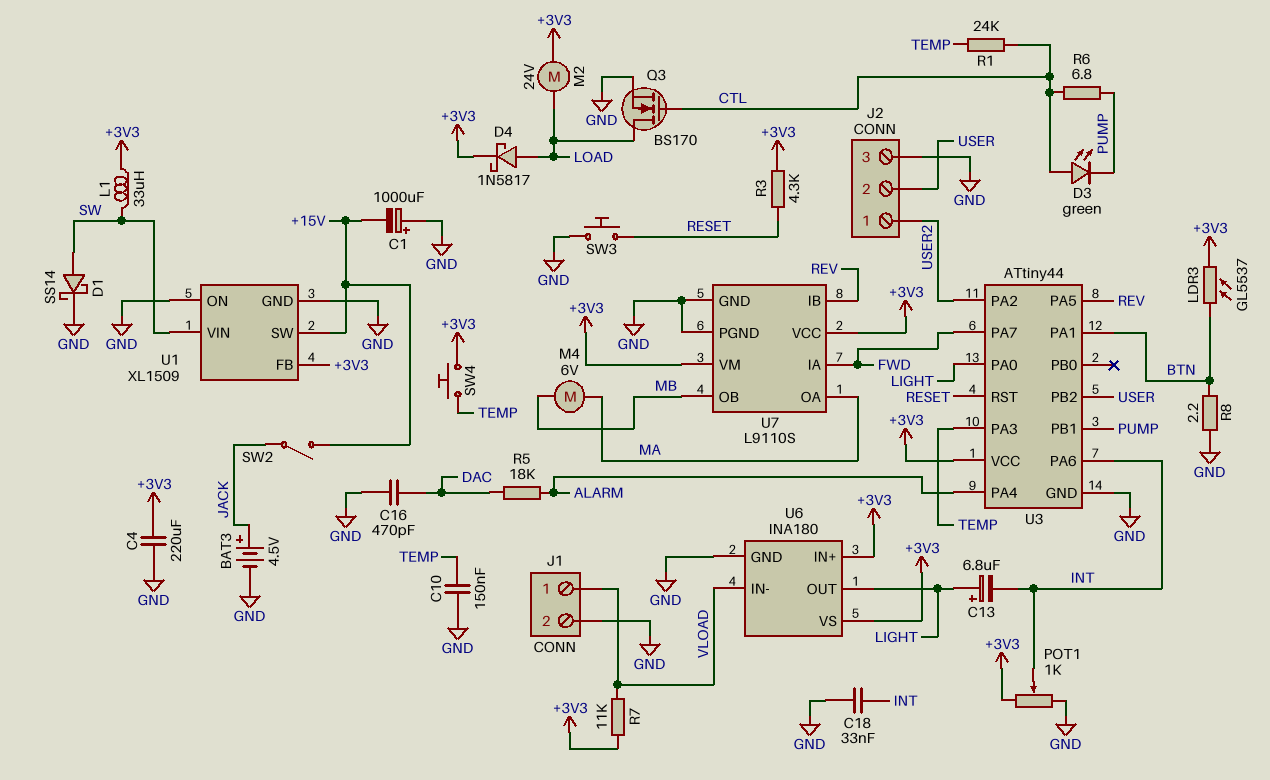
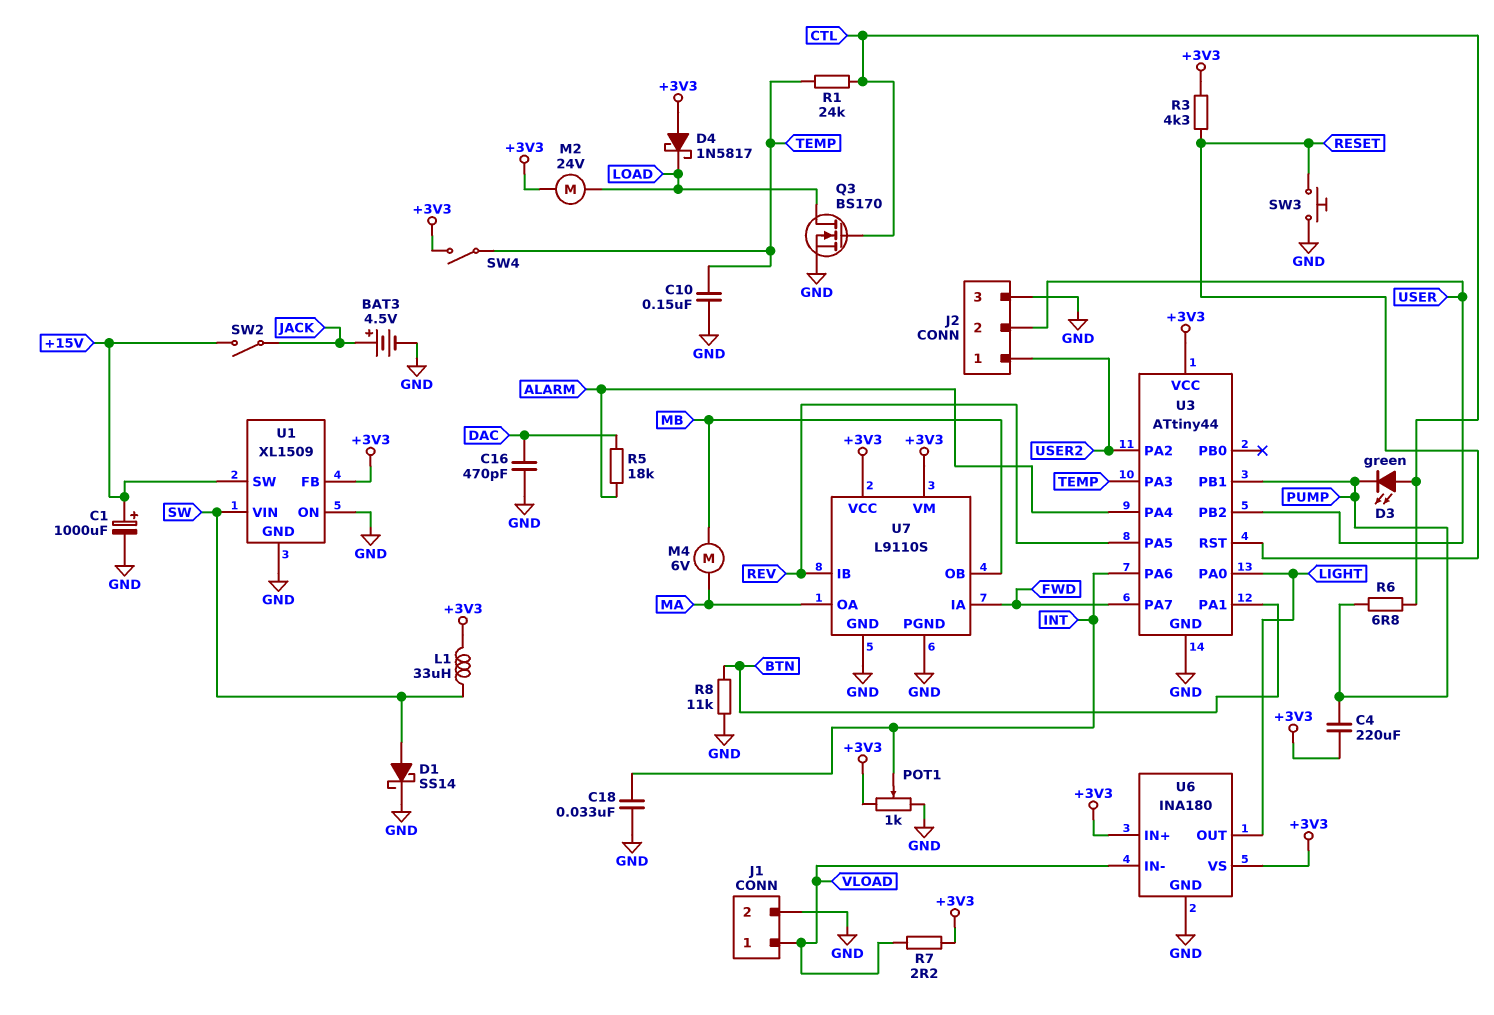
C1: 1000uF (plus GND, minus +15V) -> 1000uF (plus +15V, minus GND)
C4: 220uF (+3V3, GND) -> 220uF (+3V3, PUMP)
C13: 6.8uF (plus LIGHT, minus INT) -> none
D4: schottky 1N5817 (A LOAD, K +3V3) -> schottky 1N5817 (A +3V3, K LOAD)
LDR3: GL5537 (+3V3, BTN) -> none
R7: 11k (+3V3, VLOAD) -> 2.2 (+3V3, VLOAD)
R8: 2.2 (BTN, GND) -> 11k (BTN, GND)
SW4: button (+3V3, TEMP) -> switch (+3V3, TEMP)

